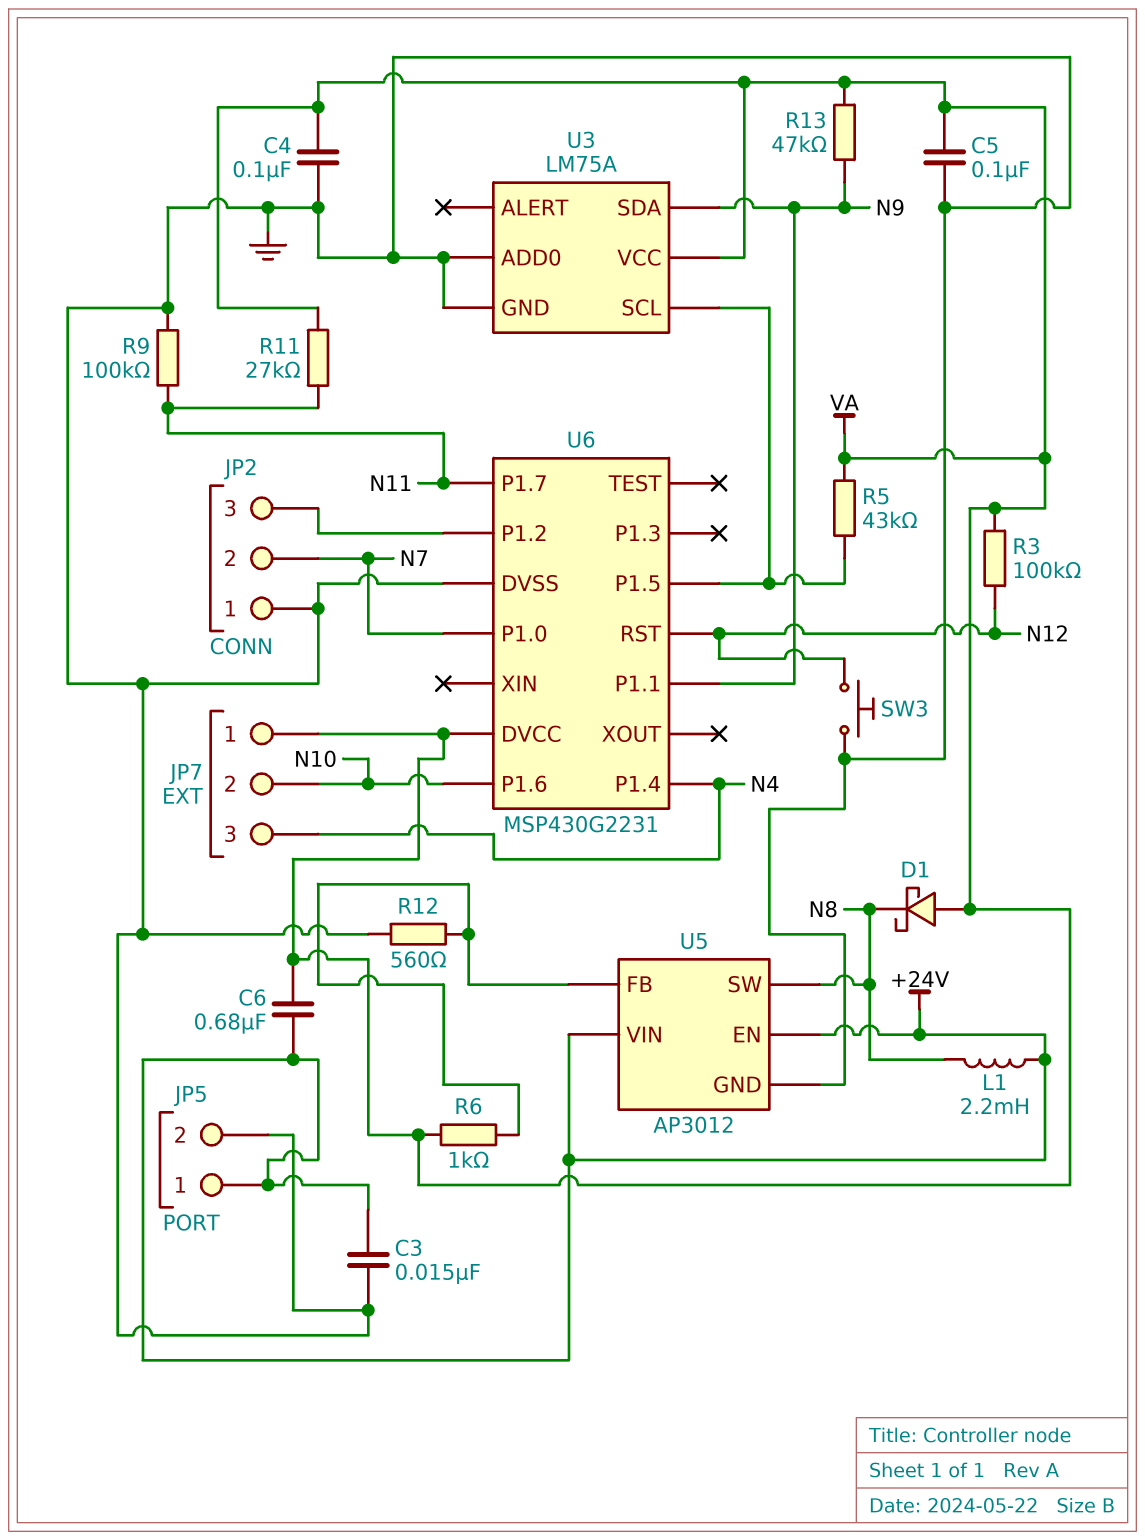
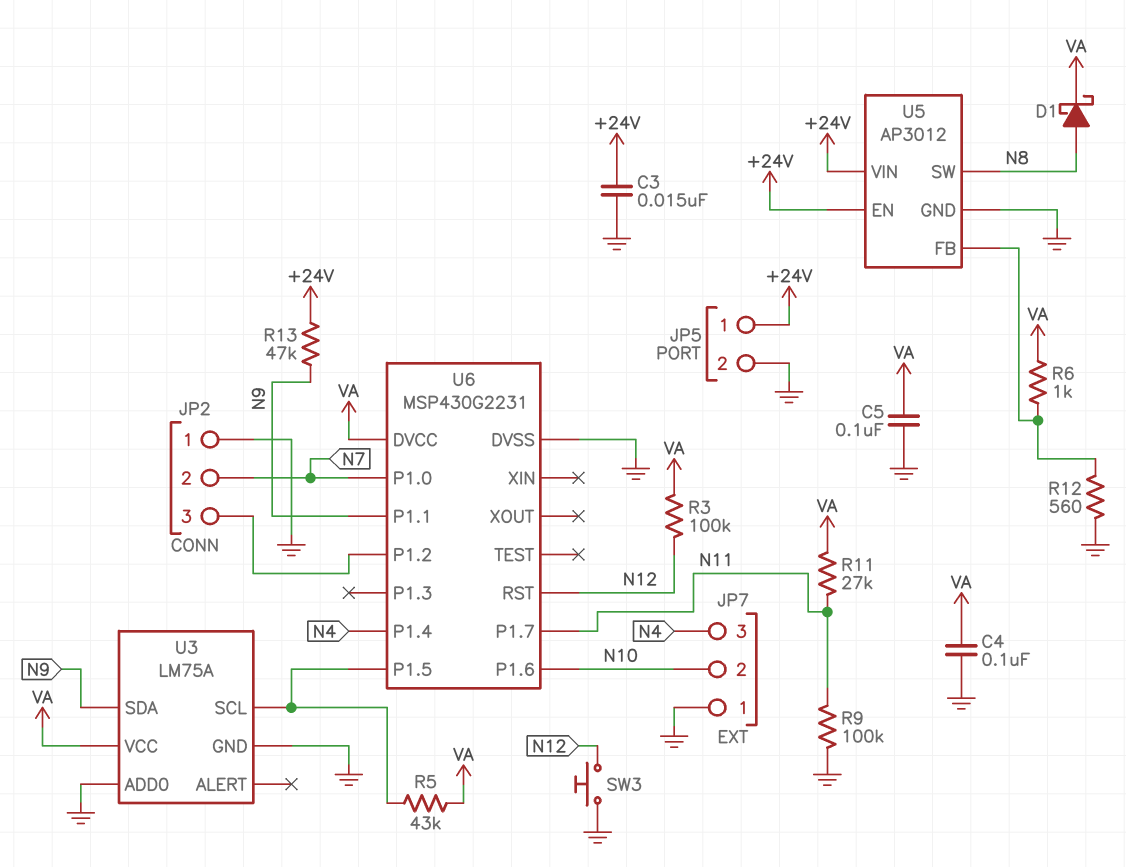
C6: 680nF (+24V, VA) -> none
D1: schottky (A VA, K N8) -> schottky (A N8, K VA)
JP7 pin 1: VA -> GND
L1: 2.2mH (+24V, N8) -> none
R13: 47k (N9, VA) -> 47k (+24V, N9)

